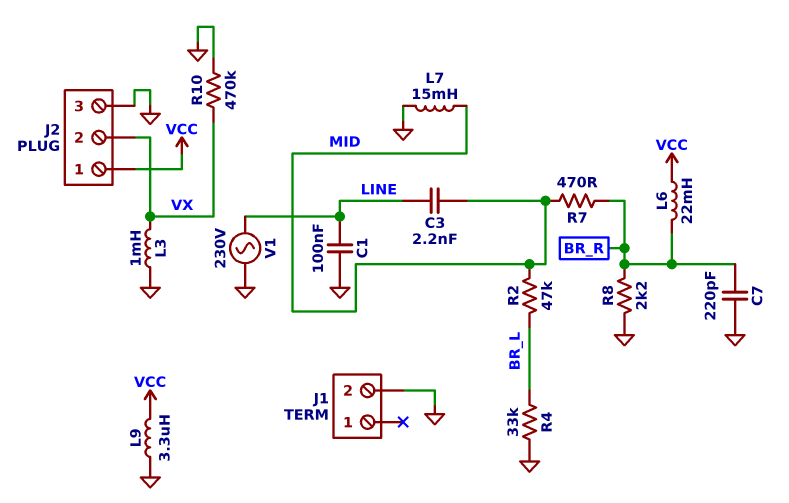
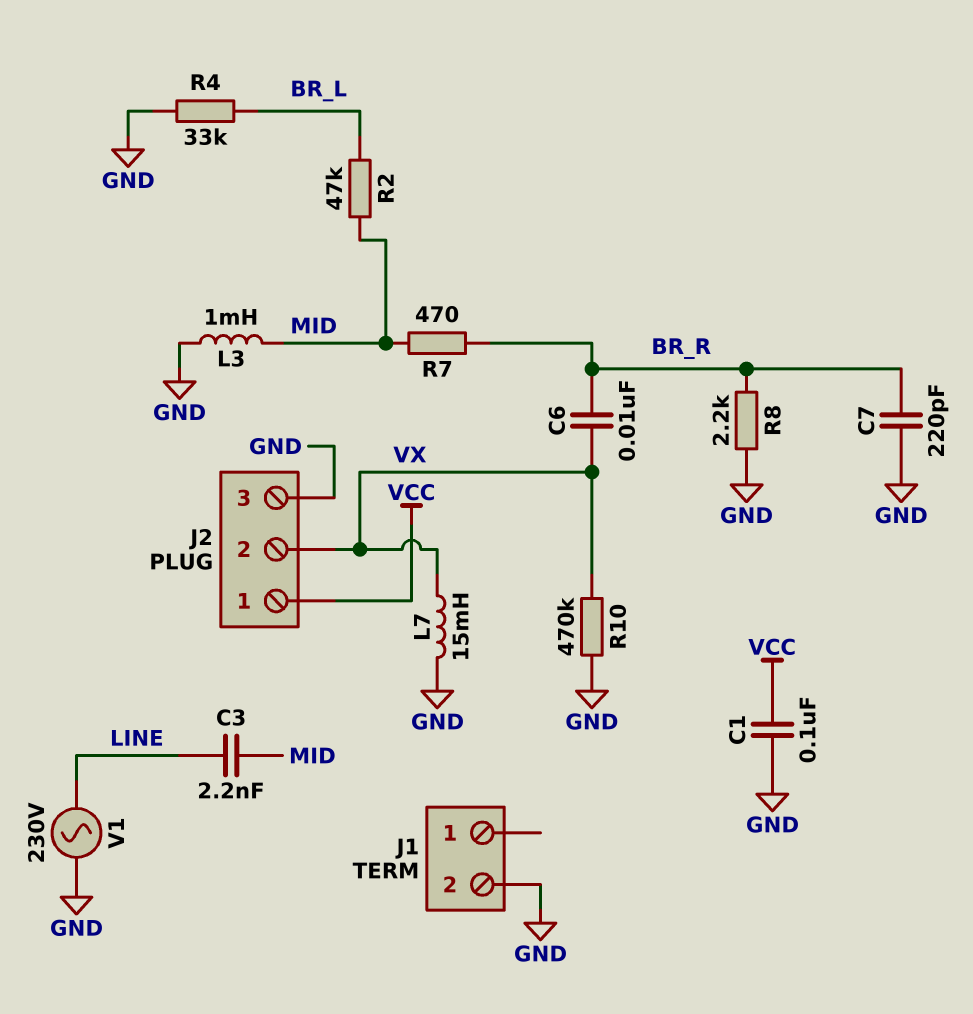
C1: 100nF (GND, LINE) -> 100nF (GND, VCC)
C6: none -> 10nF (BR_R, VX)
L3: 1mH (GND, VX) -> 1mH (GND, MID)
L6: 22mH (BR_R, VCC) -> none
L7: 15mH (GND, MID) -> 15mH (GND, VX)
L9: 3.3uH (GND, VCC) -> none

